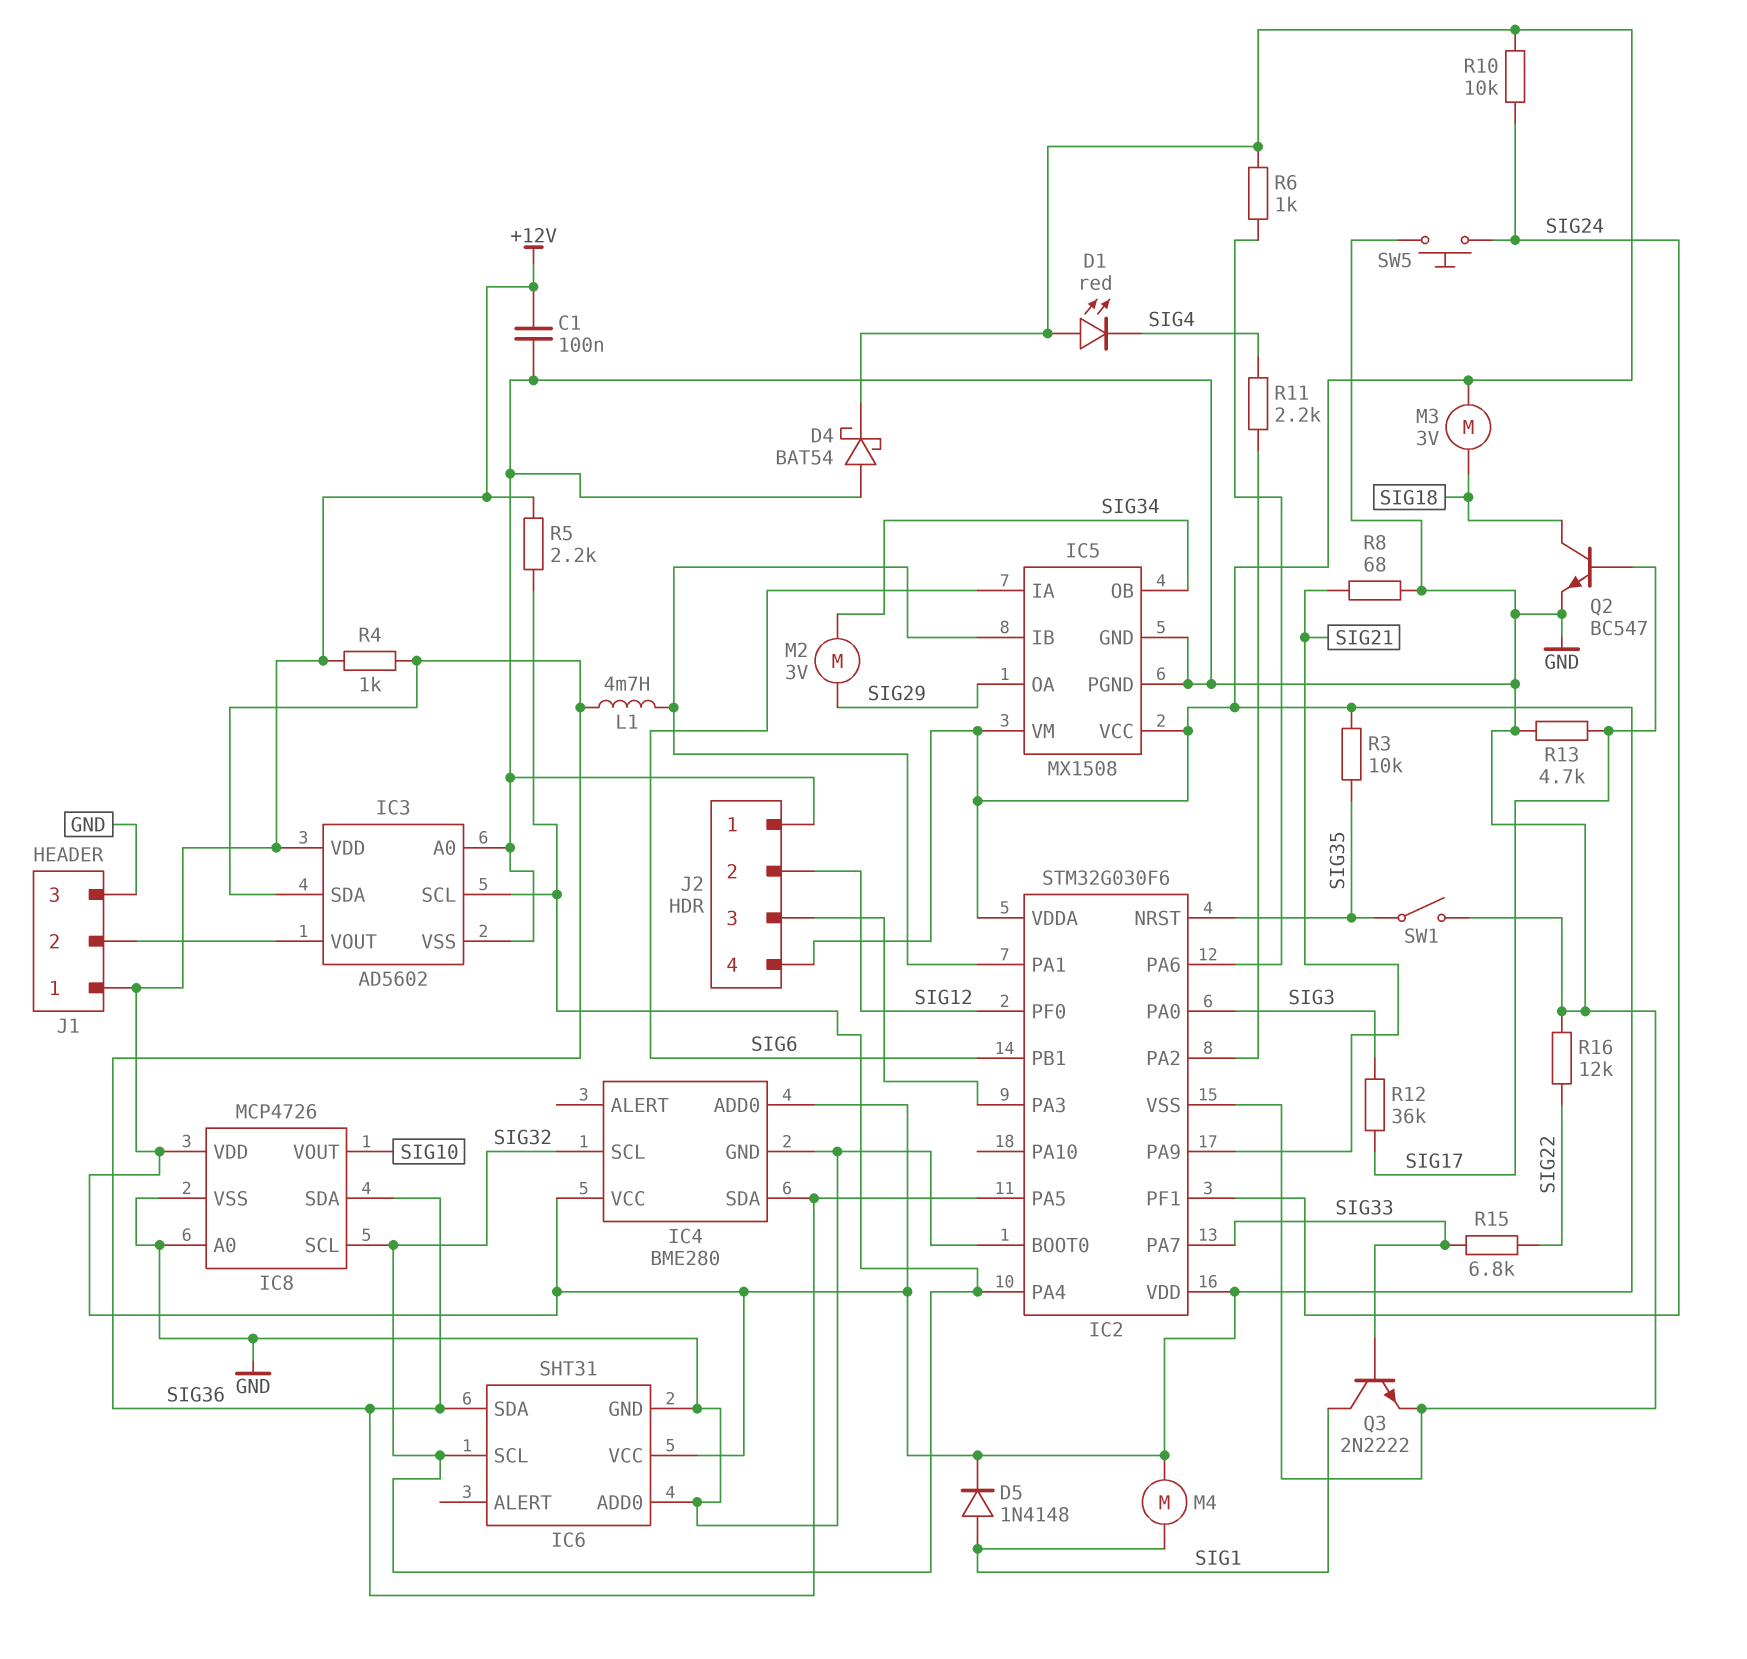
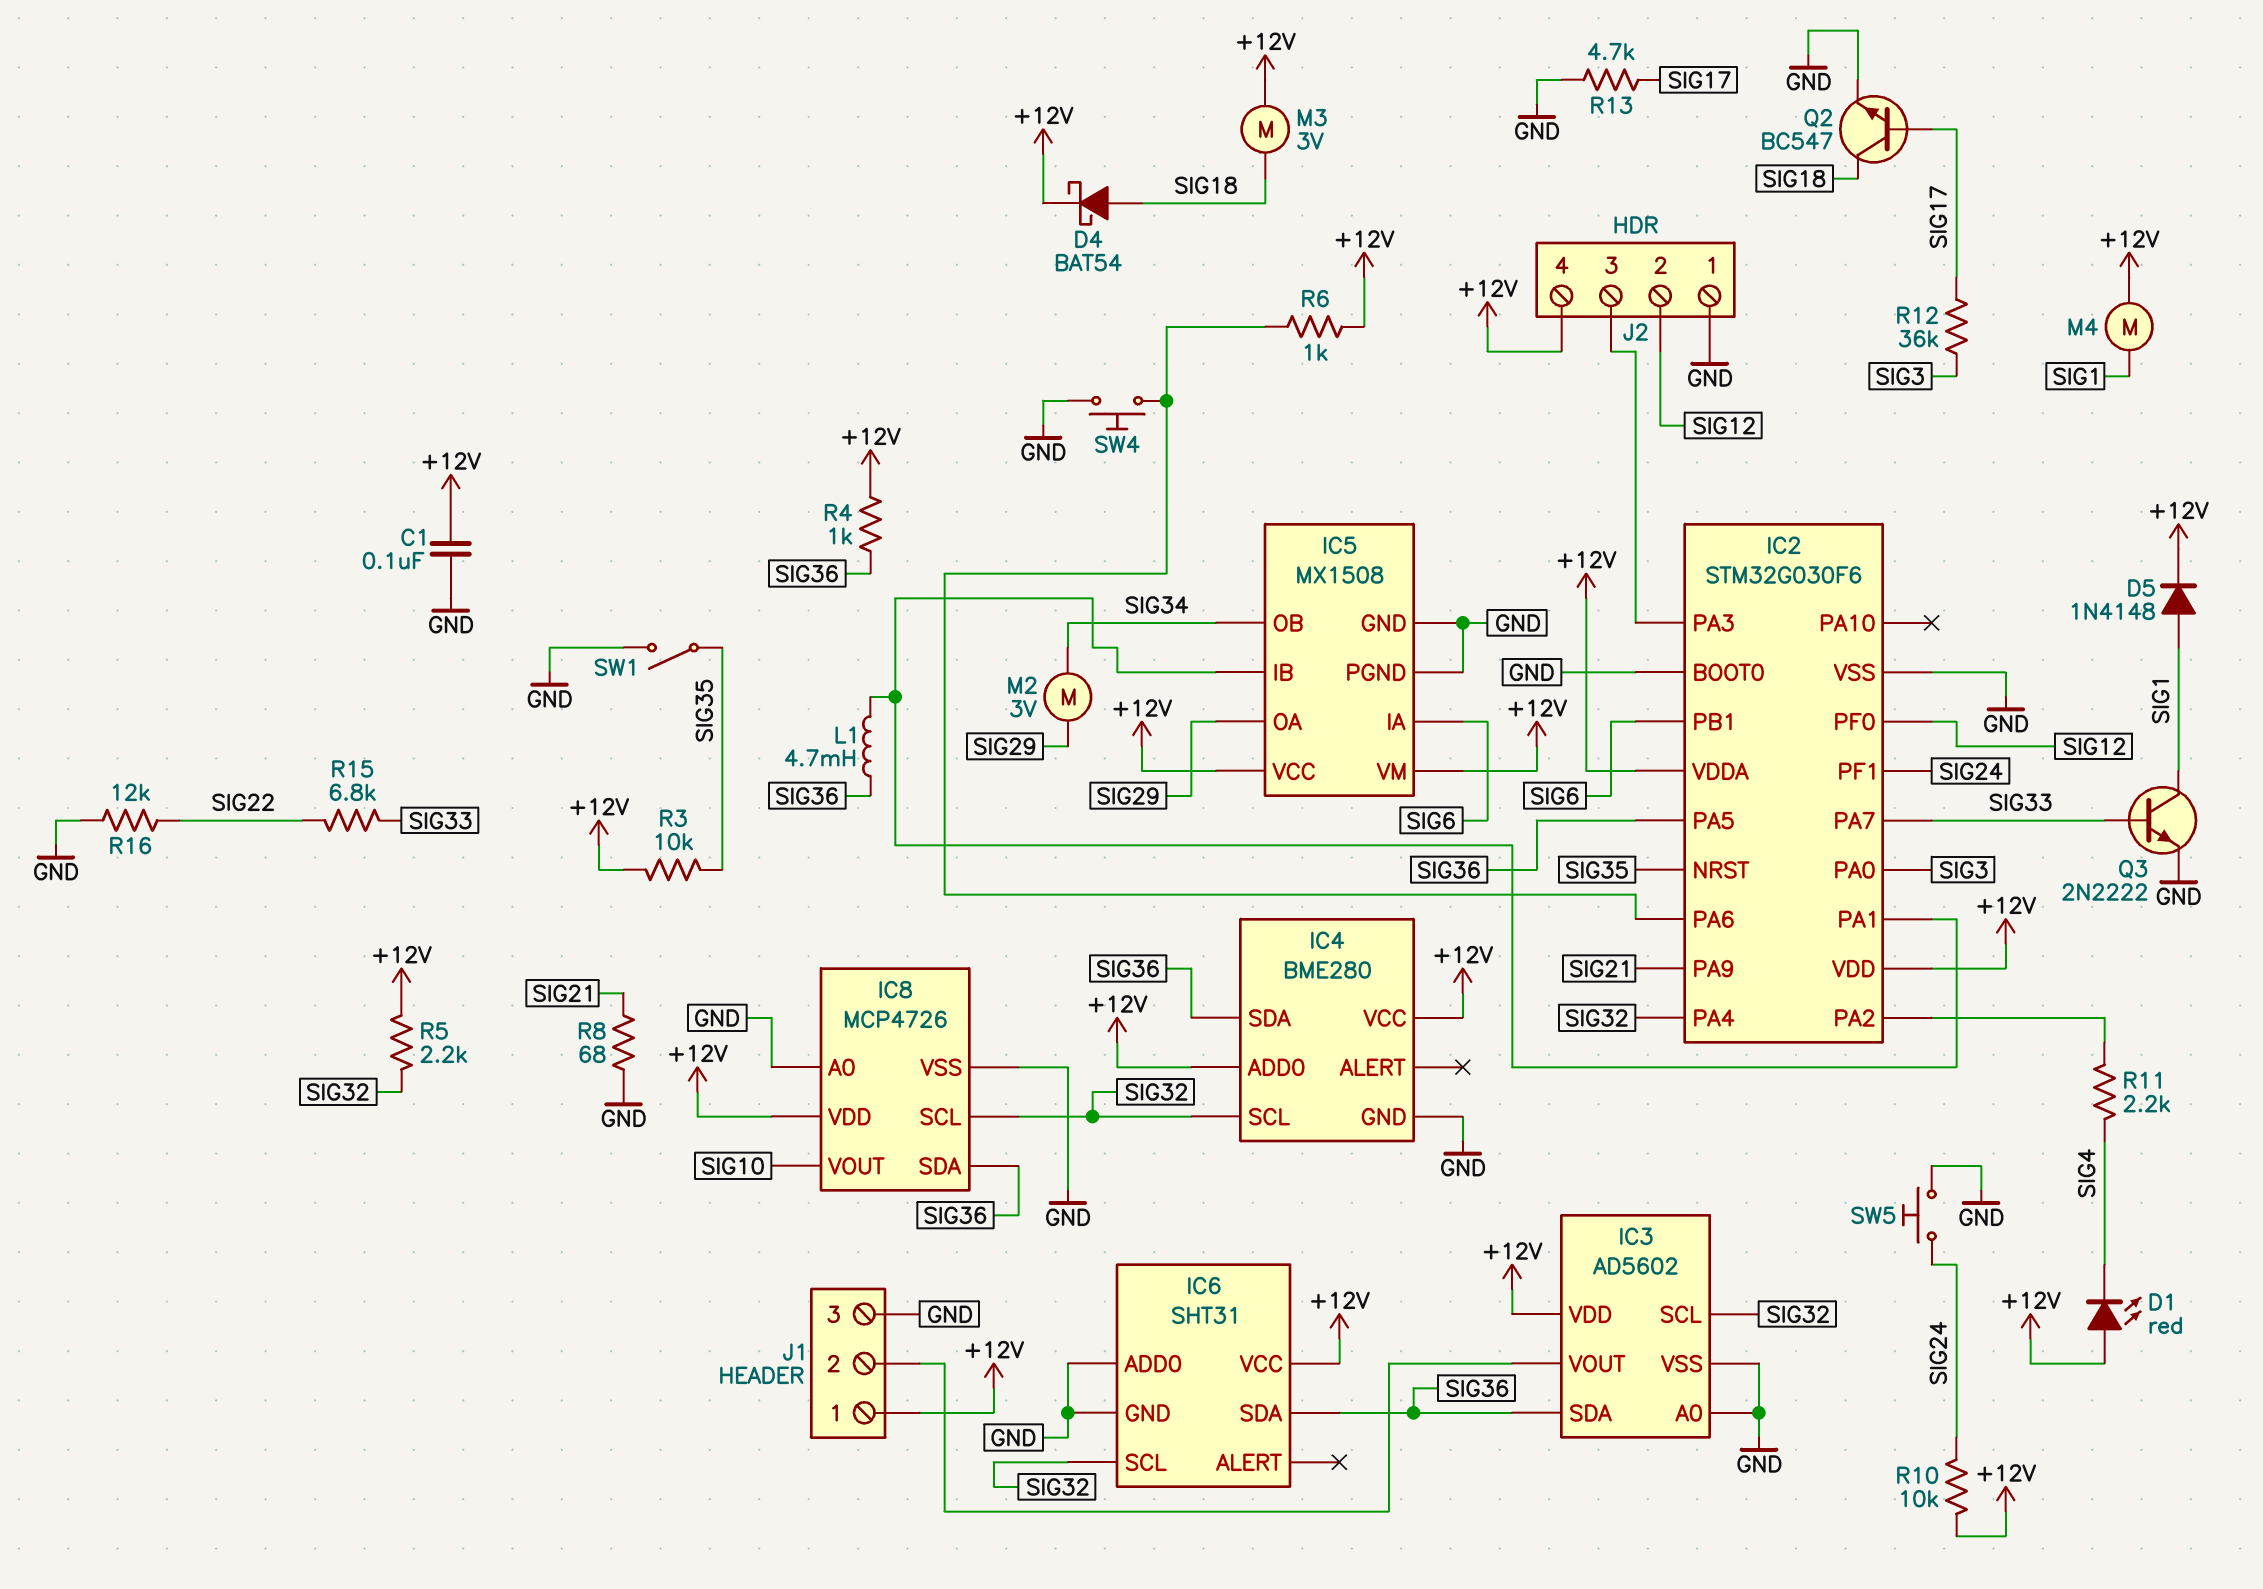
D4: schottky BAT54 (A GND, K +12V) -> schottky BAT54 (A SIG18, K +12V)
SW4: none -> button (GND, IC2/PA6)

